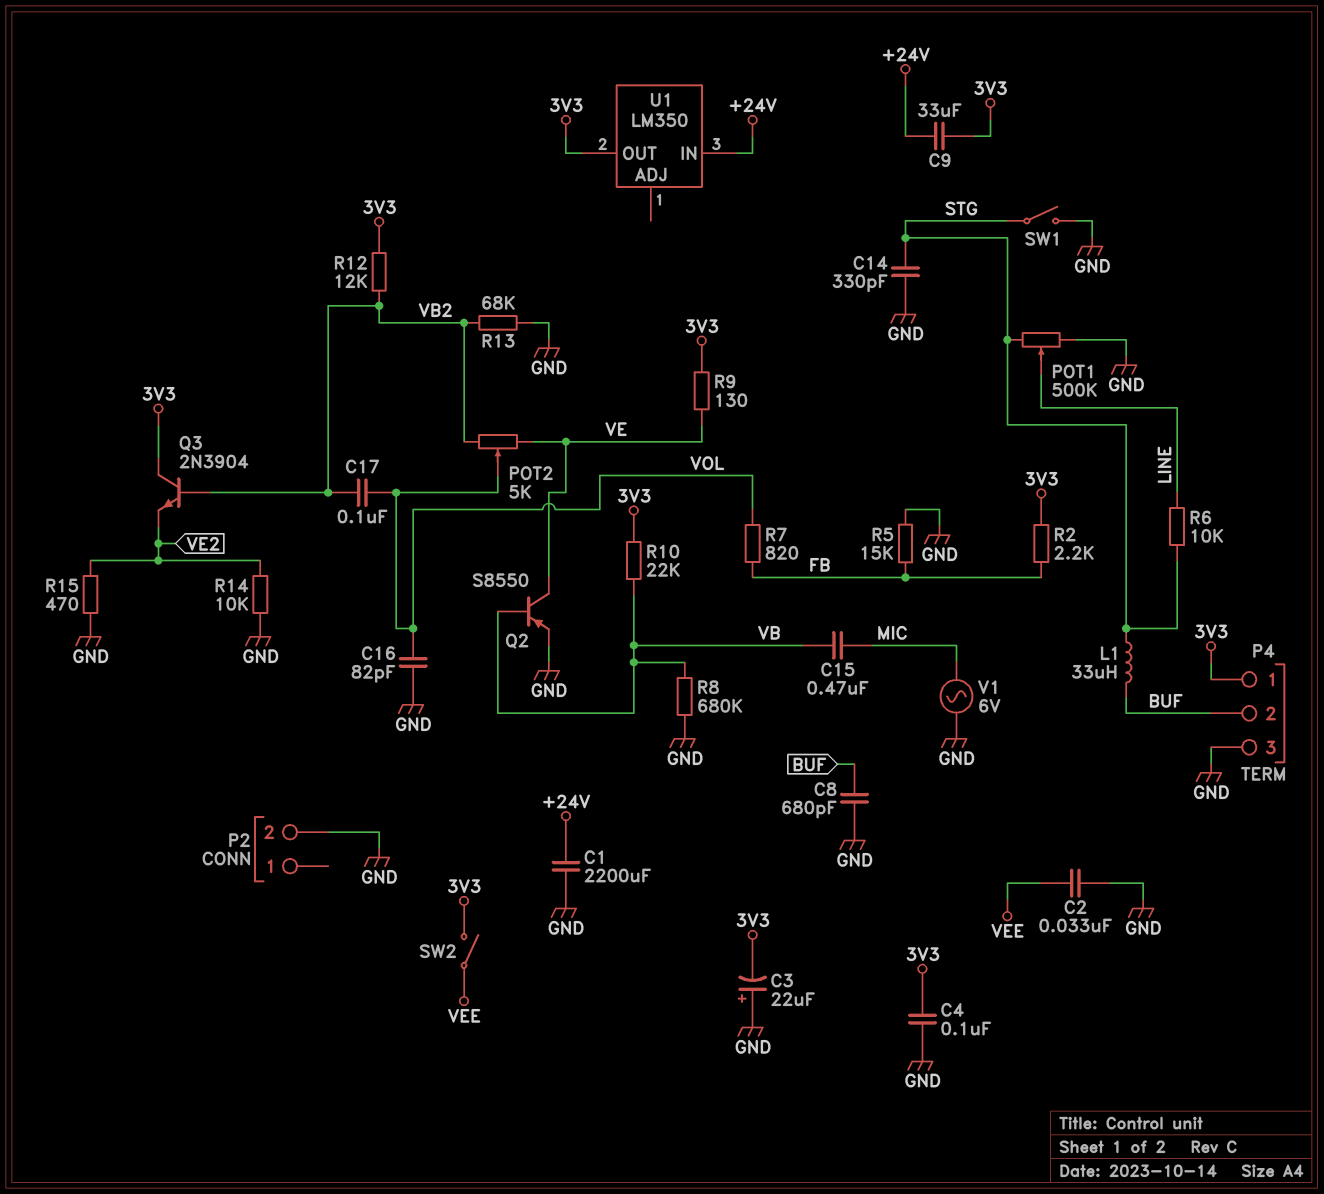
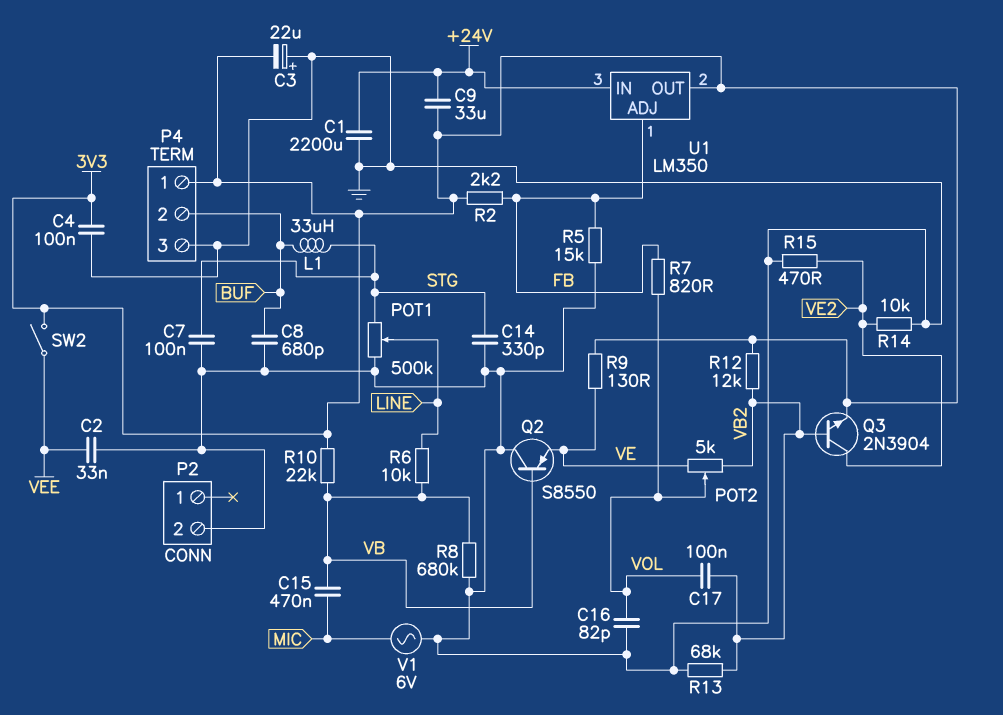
C7: none -> 100nF (GND, STG)
Q2: PNP S8550 (B VB, C VE, E GND) -> PNP S8550 (B VB, C GND, E VE)
Q3: NPN 2N3904 (B VB2, C 3V3, E VE2) -> NPN 2N3904 (B VB2, C VE2, E 3V3)
R6: 10k (LINE, STG) -> 10k (LINE, VB)
SW1: switch (GND, STG) -> none
U1 pin ADJ: none -> FB

